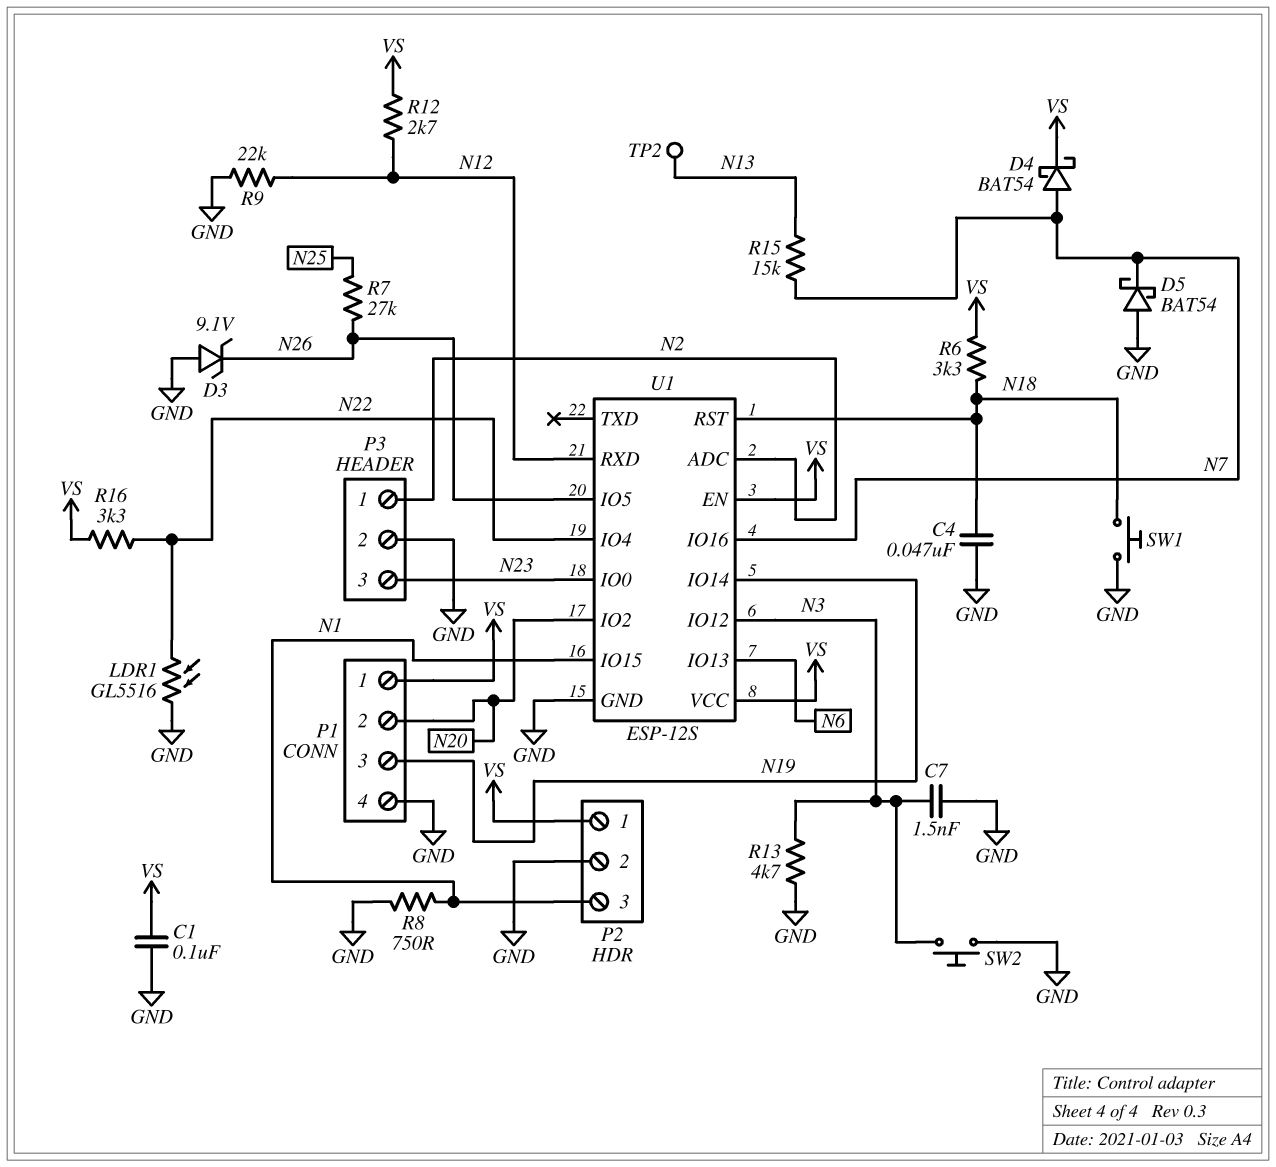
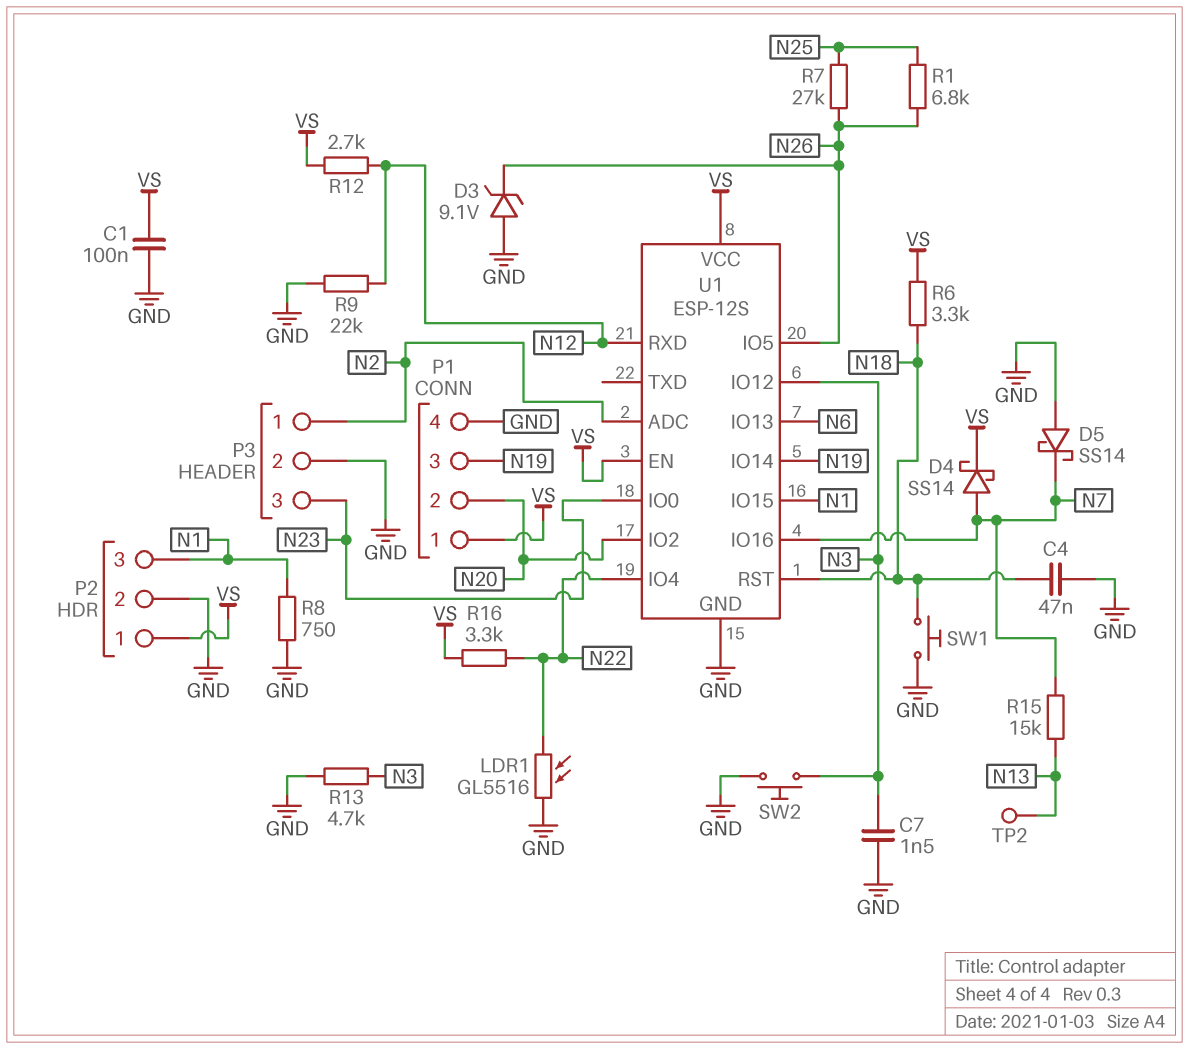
D4: schottky BAT54 (A N7, K VS) -> schottky SS14 (A N7, K VS)
D5: schottky BAT54 (A GND, K N7) -> schottky SS14 (A GND, K N7)
R1: none -> 6.8k (N25, N26)

